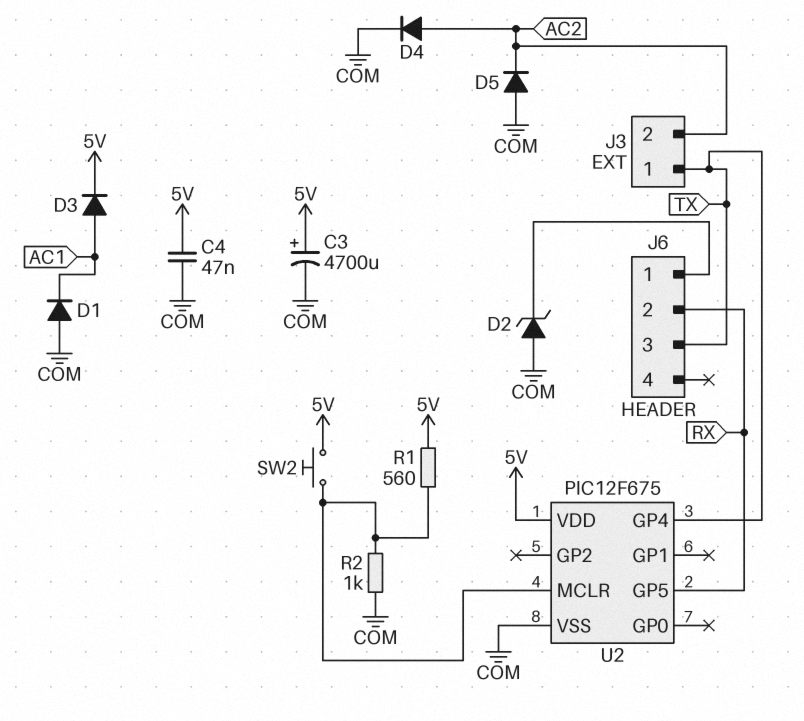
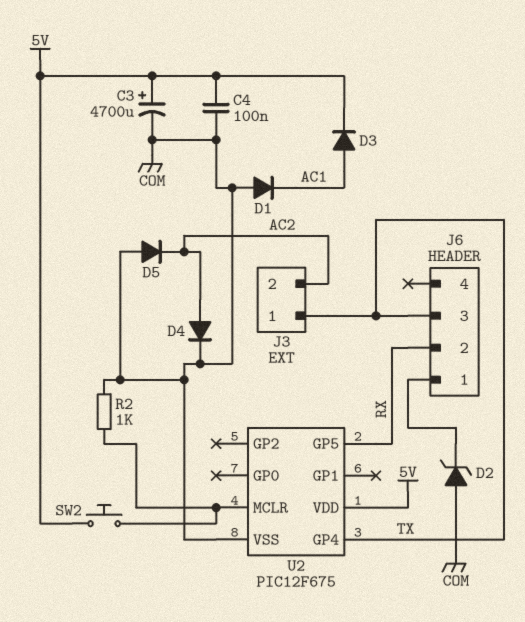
C4: 47nF (5V, COM) -> 100nF (5V, COM)
R1: 560 (5V, U2/MCLR) -> none

